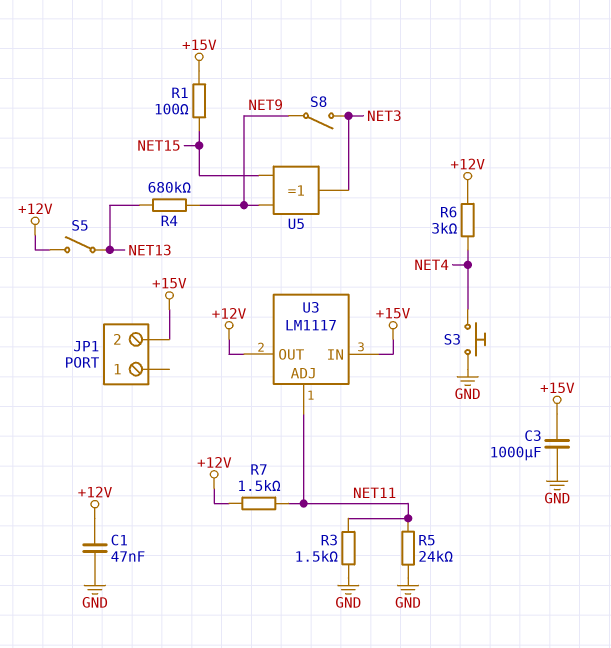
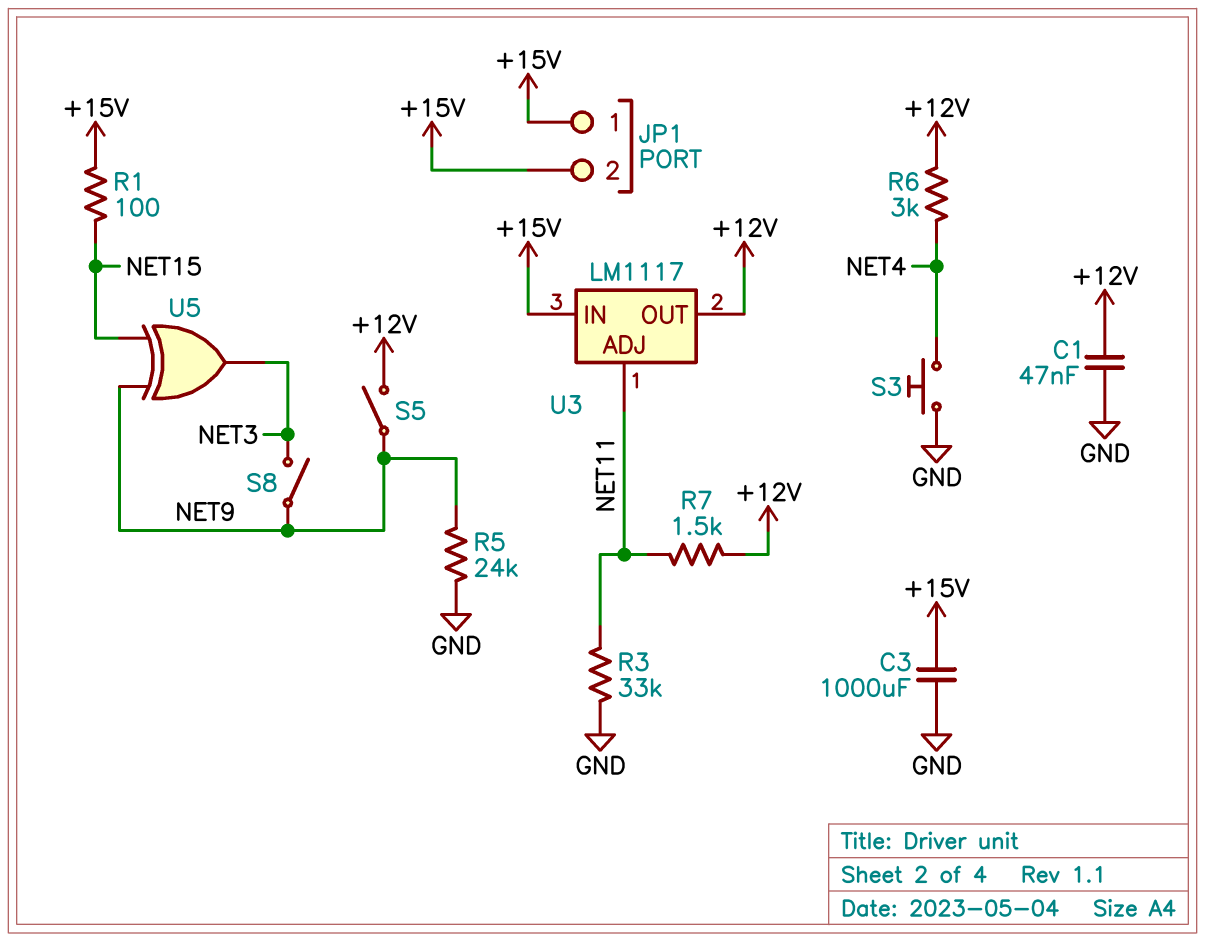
JP1 pin 1: none -> +15V
R3: 1.5k (GND, NET11) -> 33k (GND, NET11)
R4: 680k (NET9, NET13) -> none
R5: 24k (GND, NET11) -> 24k (GND, NET9)
S5: switch (+12V, NET13) -> switch (+12V, NET9)

